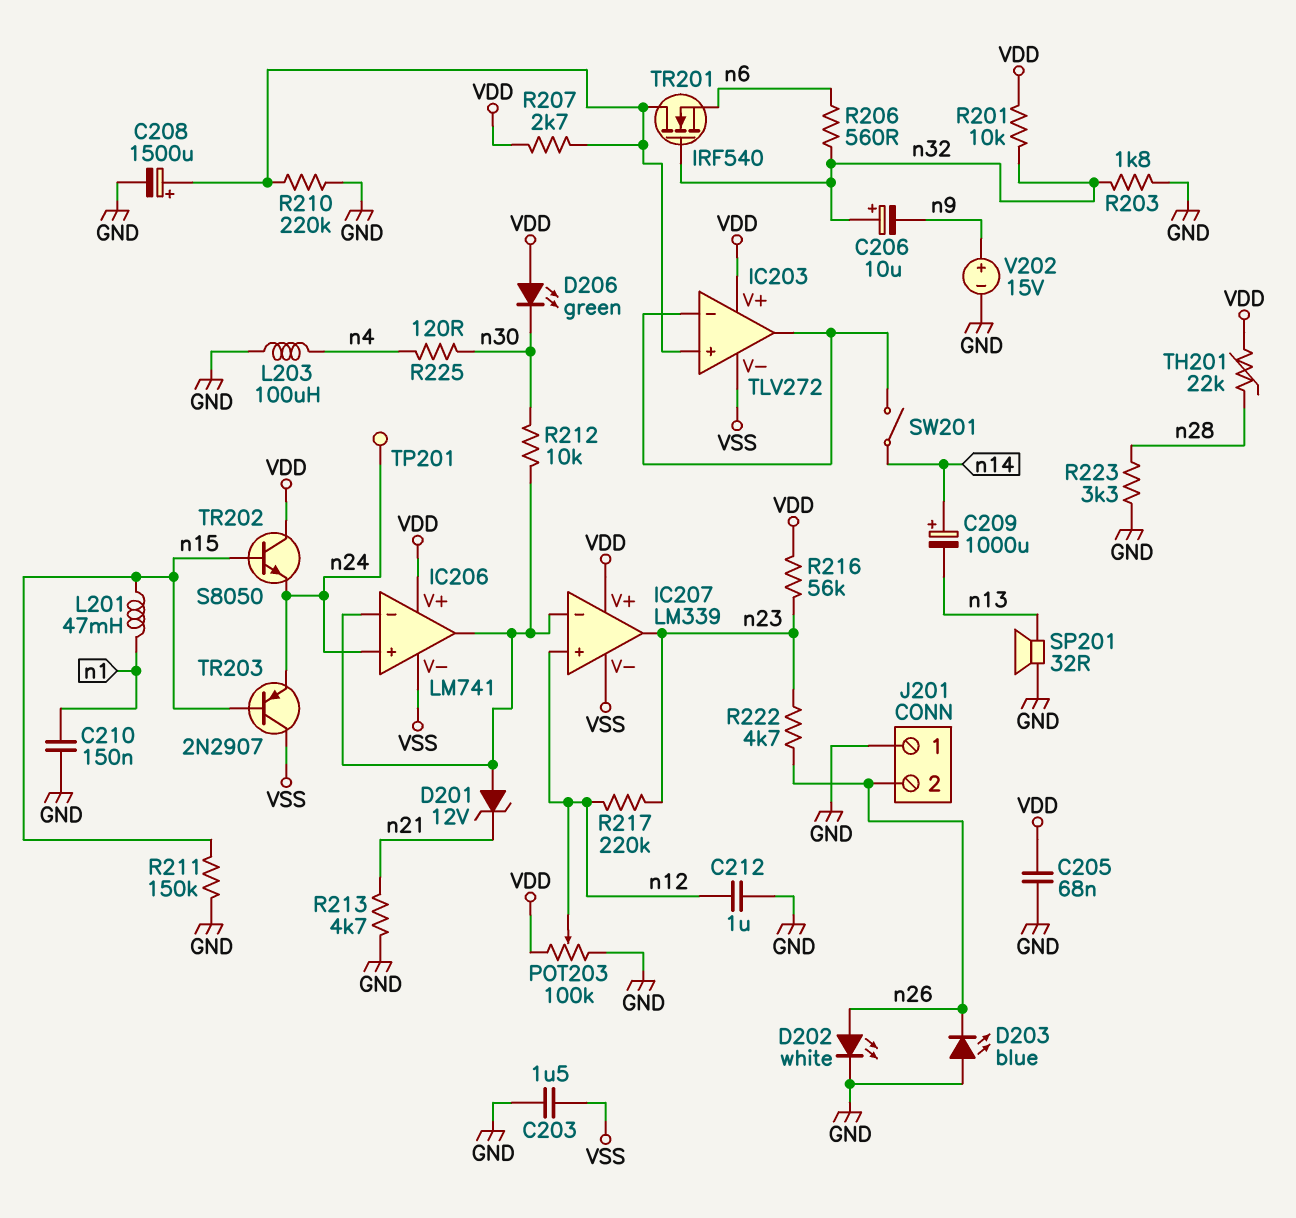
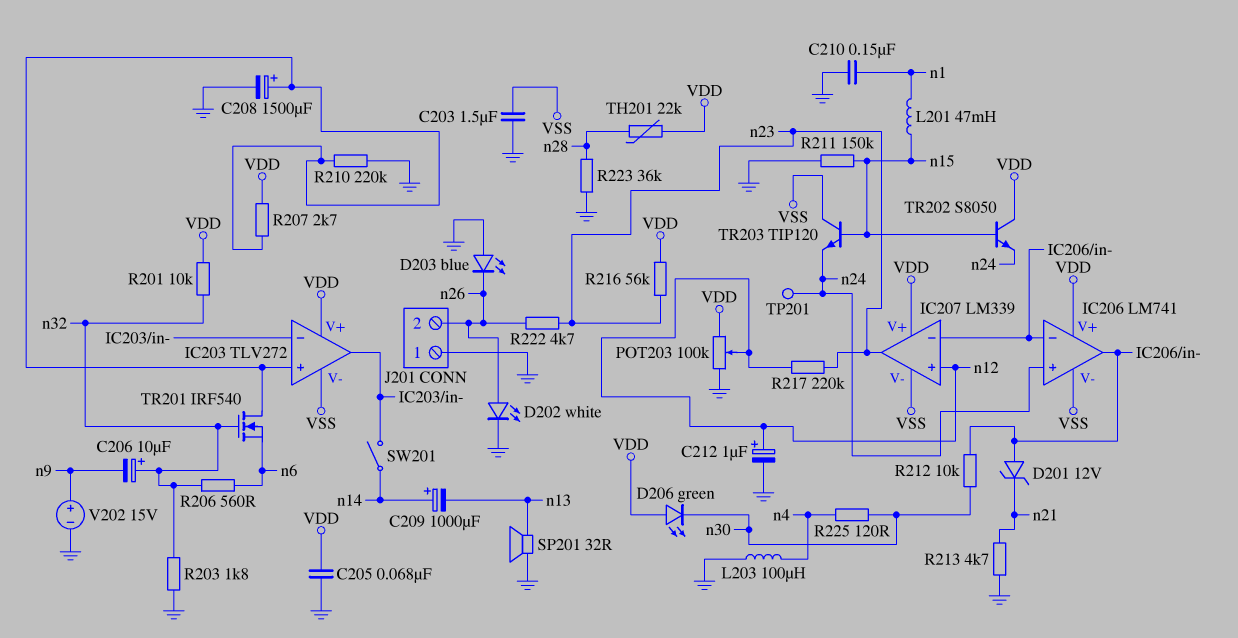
C212: 1uF (GND, n12) -> 1uF (plus n12, minus GND)
R223: 3.3k (GND, n28) -> 36k (GND, n28)
TR203: PNP 2N2907 (B n15, C VSS, E n24) -> NPN TIP120 (B n15, C VSS, E n24)

